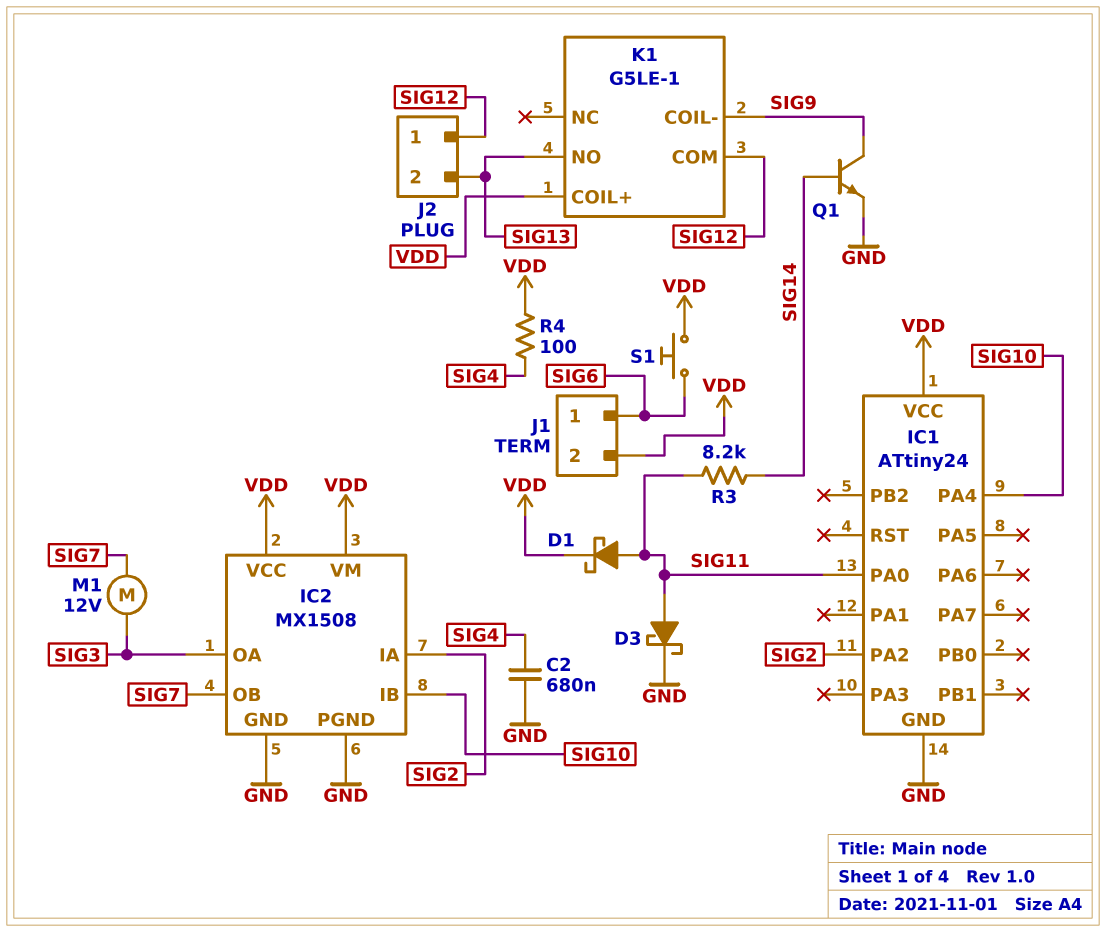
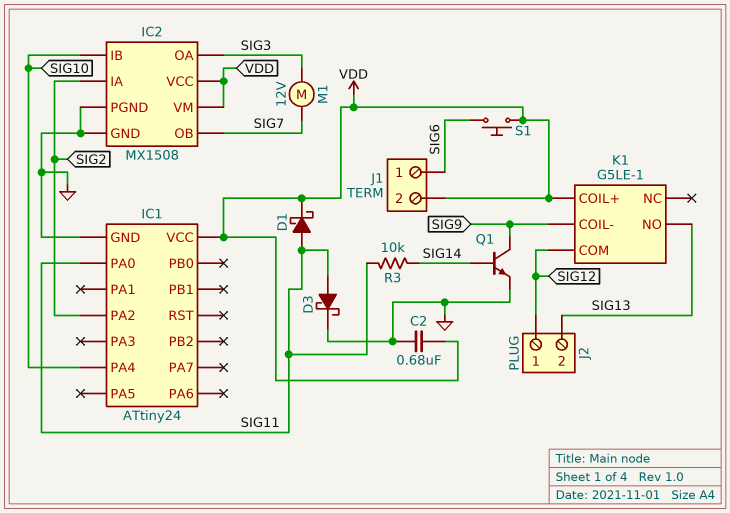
C2: 680nF (GND, SIG4) -> 680nF (GND, VDD)
R3: 8.2k (SIG11, SIG14) -> 10k (SIG11, SIG14)
R4: 100 (SIG4, VDD) -> none

